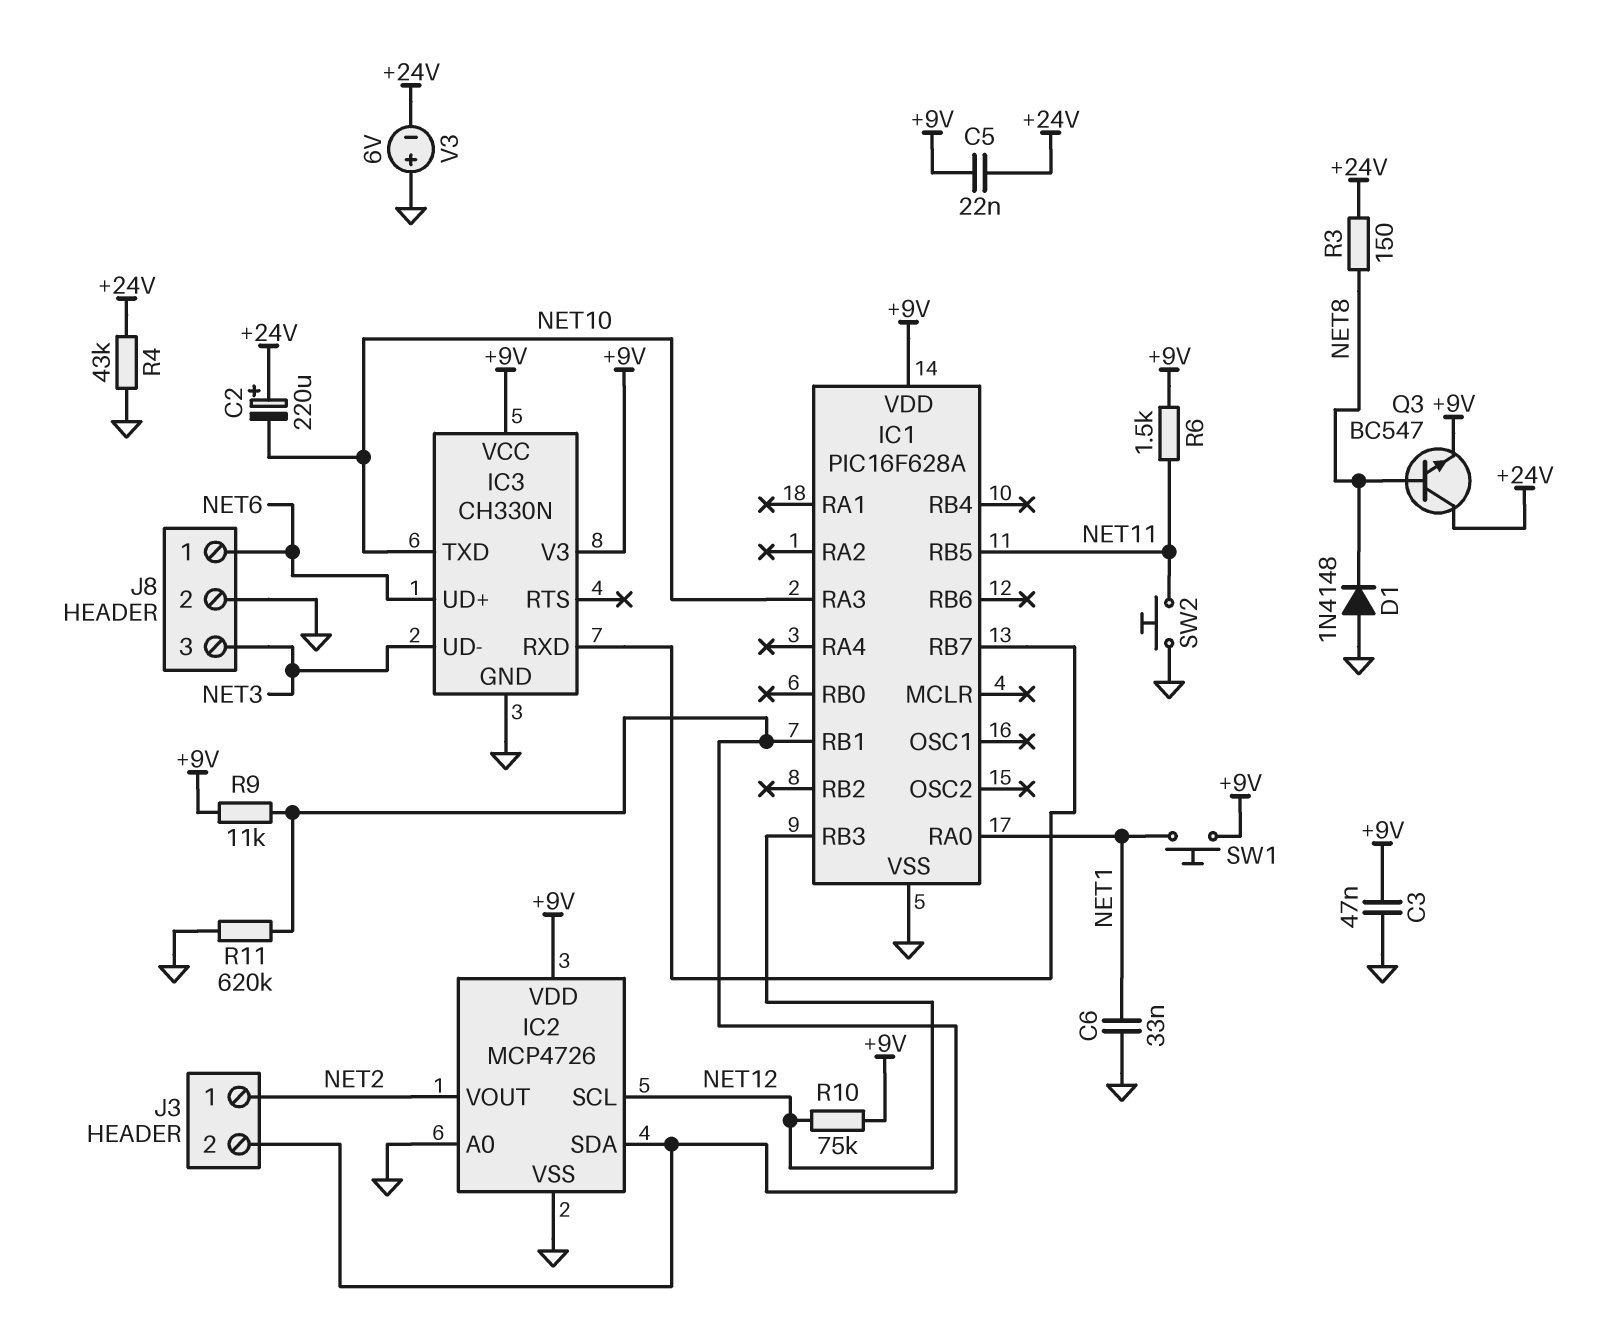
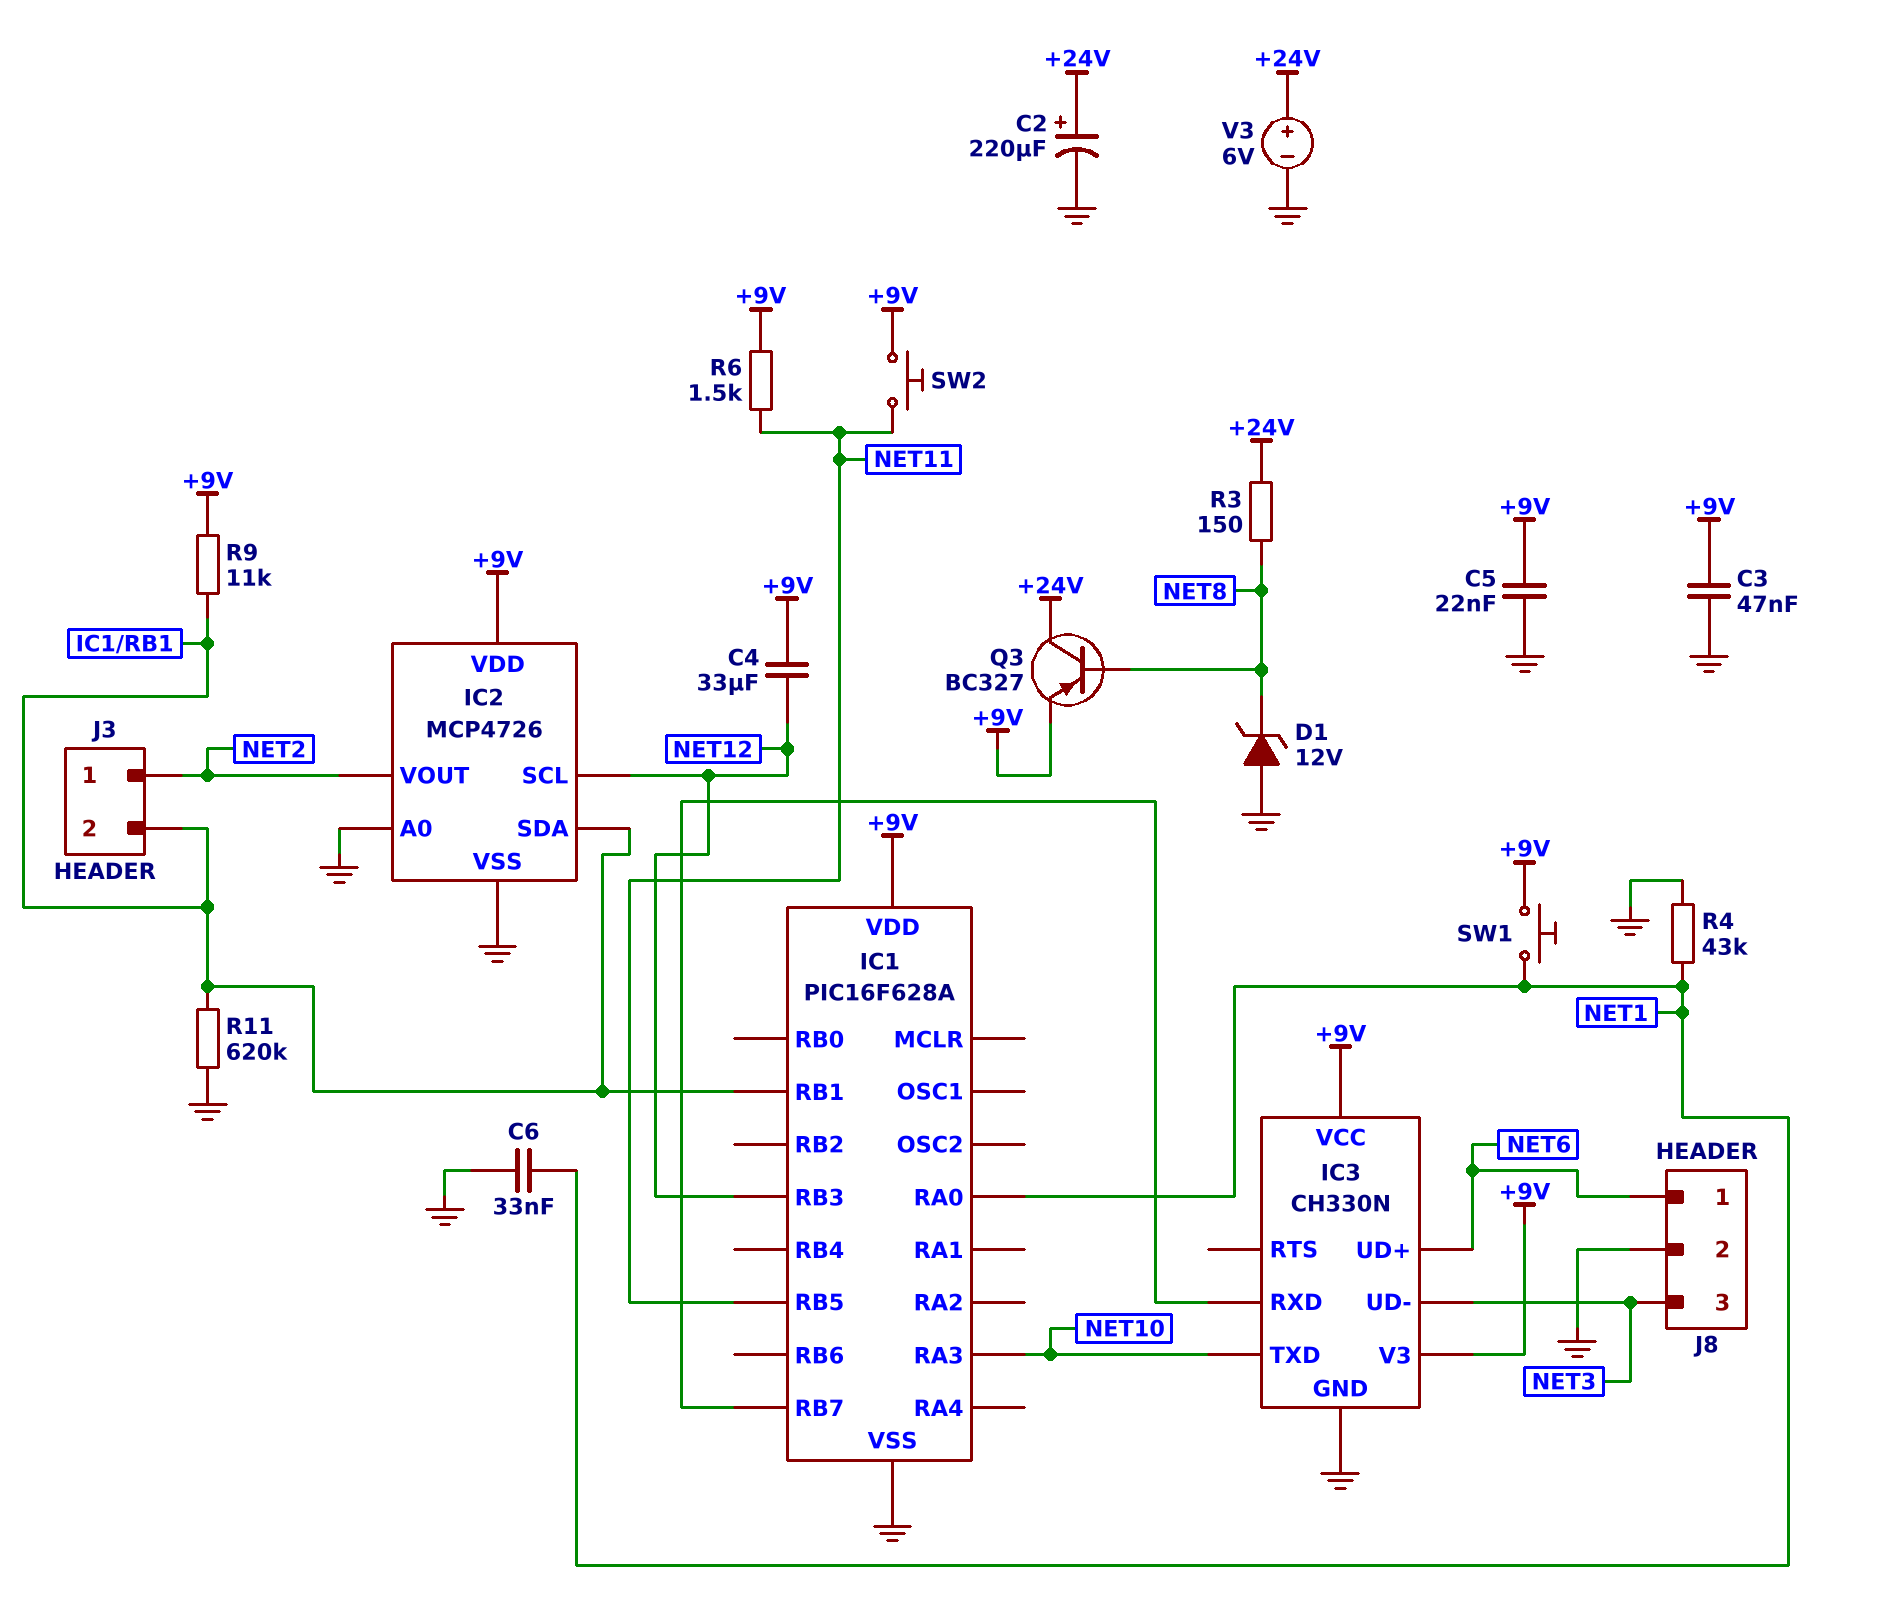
C2: 220uF (plus +24V, minus NET10) -> 220uF (plus +24V, minus GND)
C4: none -> 33uF (+9V, NET12)
C5: 22nF (+9V, +24V) -> 22nF (+9V, GND)
D1: diode 1N4148 (A GND, K NET8) -> zener 12V (A GND, K NET8)
Q3: NPN BC547 (B NET8, C +24V, E +9V) -> PNP BC327 (B NET8, C +24V, E +9V)
R4: 43k (+24V, GND) -> 43k (GND, NET1)
R10: 75k (+9V, NET12) -> none
SW2: button (GND, NET11) -> button (+9V, NET11)
V3: 6V (plus GND, minus +24V) -> 6V (plus +24V, minus GND)

